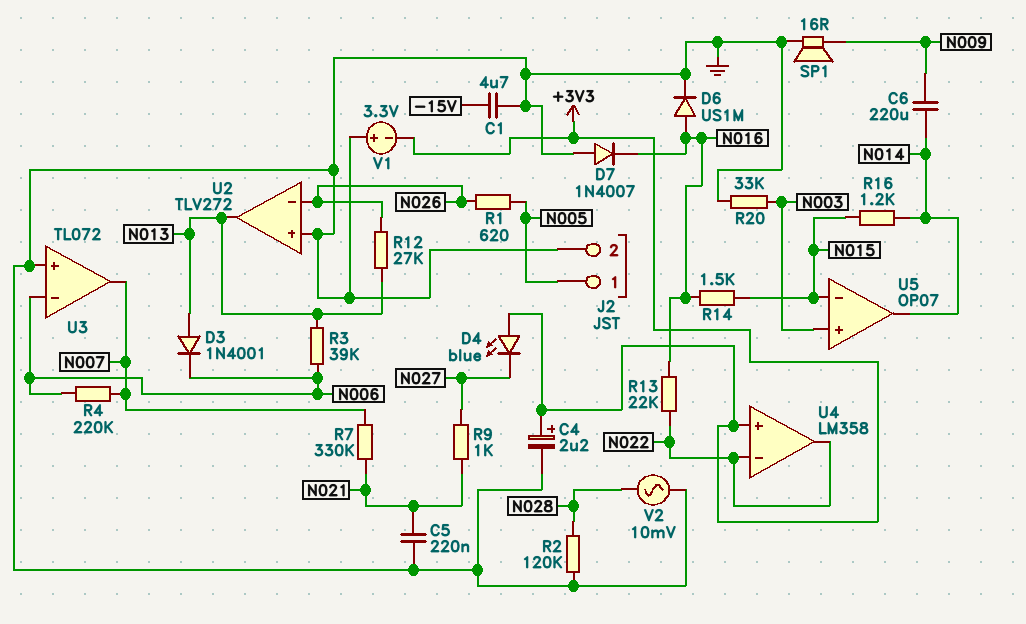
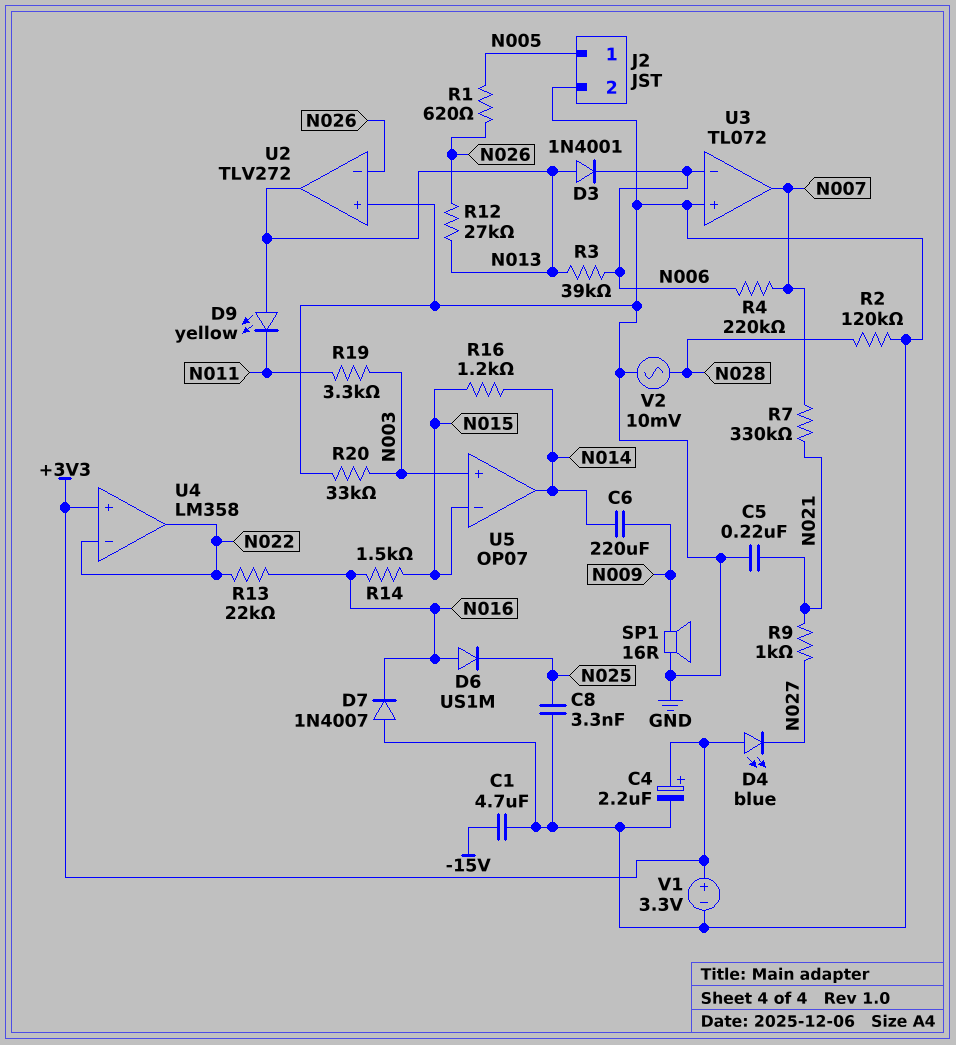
C8: none -> 3.3nF (GND, N025)
D6: diode US1M (A N016, K GND) -> diode US1M (A N016, K N025)
D9: none -> LED yellow (A N013, K N011)
R19: none -> 3.3k (N003, N011)
V1: 3.3V (plus GND, minus +3V3) -> 3.3V (plus +3V3, minus GND)

